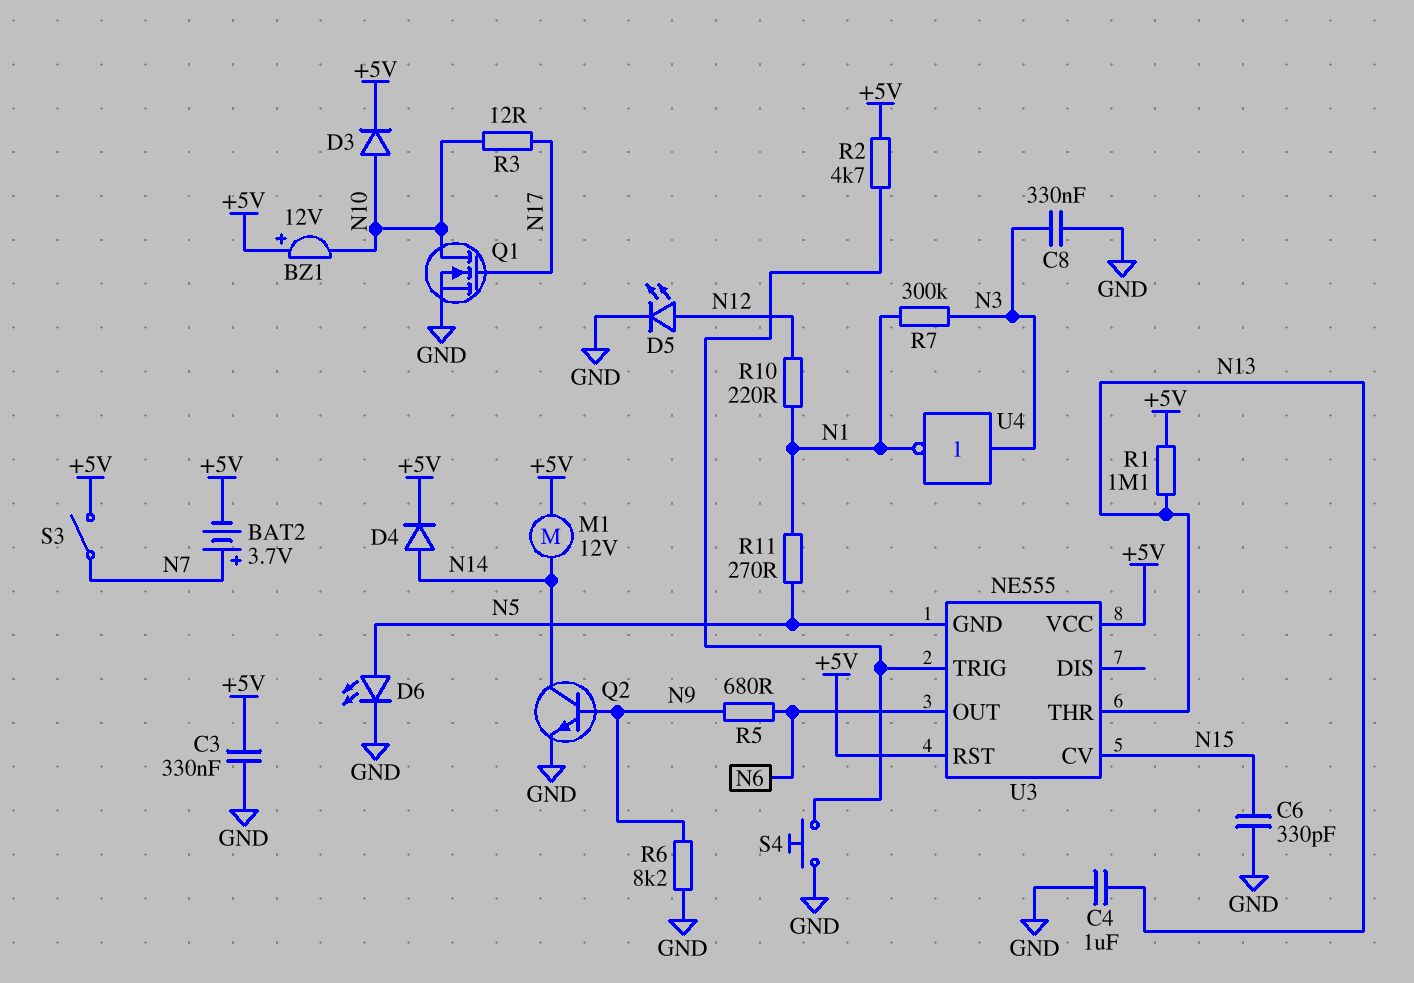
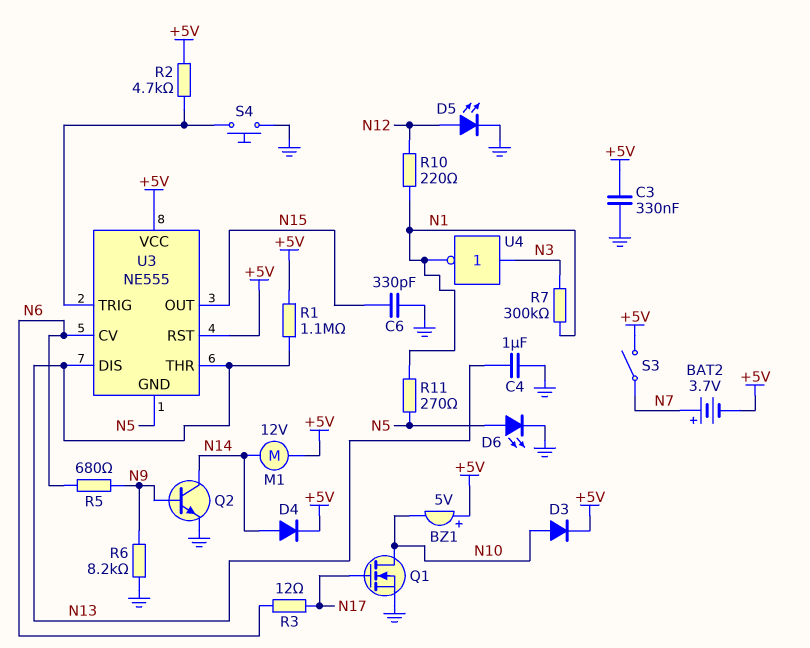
BZ1: buzzer 12V (plus +5V, minus N10) -> buzzer 5V (plus +5V, minus N10)
C8: 330nF (GND, N3) -> none
R3: 12 (N10, N17) -> 12 (N6, N17)
U3 pin CV: N15 -> N6
U3 pin DIS: none -> N13
U3 pin OUT: N6 -> N15

